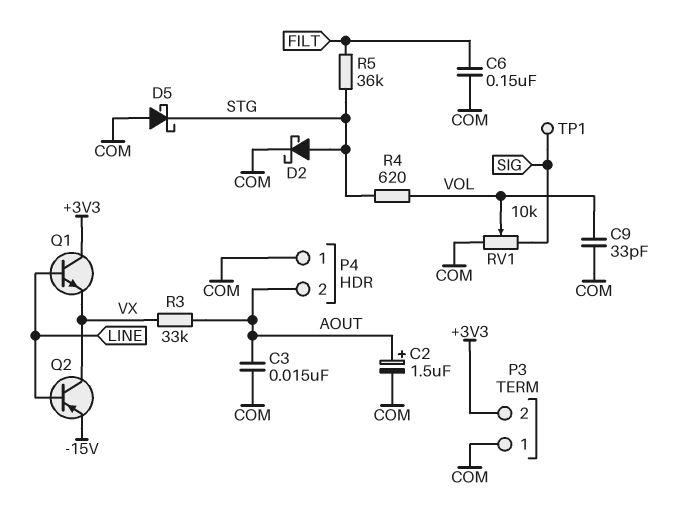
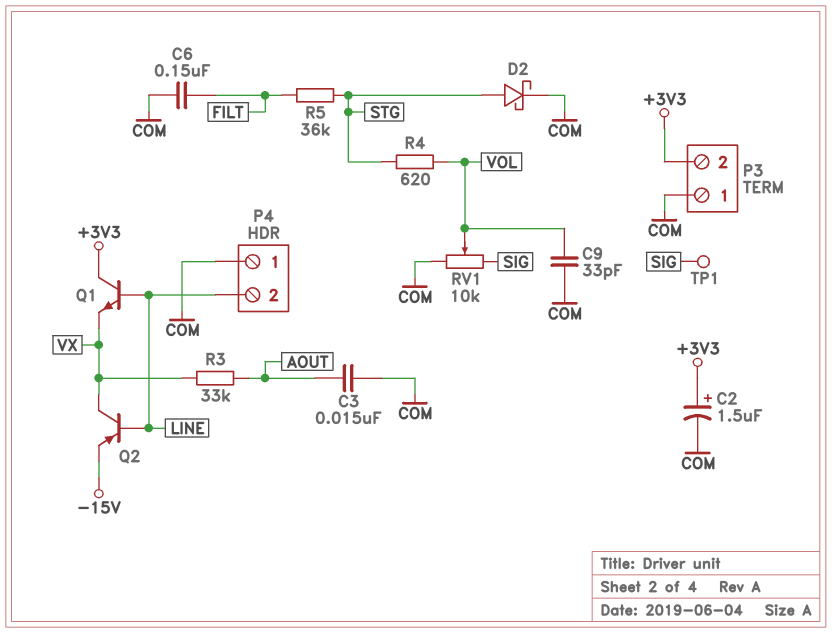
C2: 1.5uF (plus AOUT, minus COM) -> 1.5uF (plus +3V3, minus COM)
D5: schottky (A COM, K STG) -> none
P4 pin 2: AOUT -> LINE

